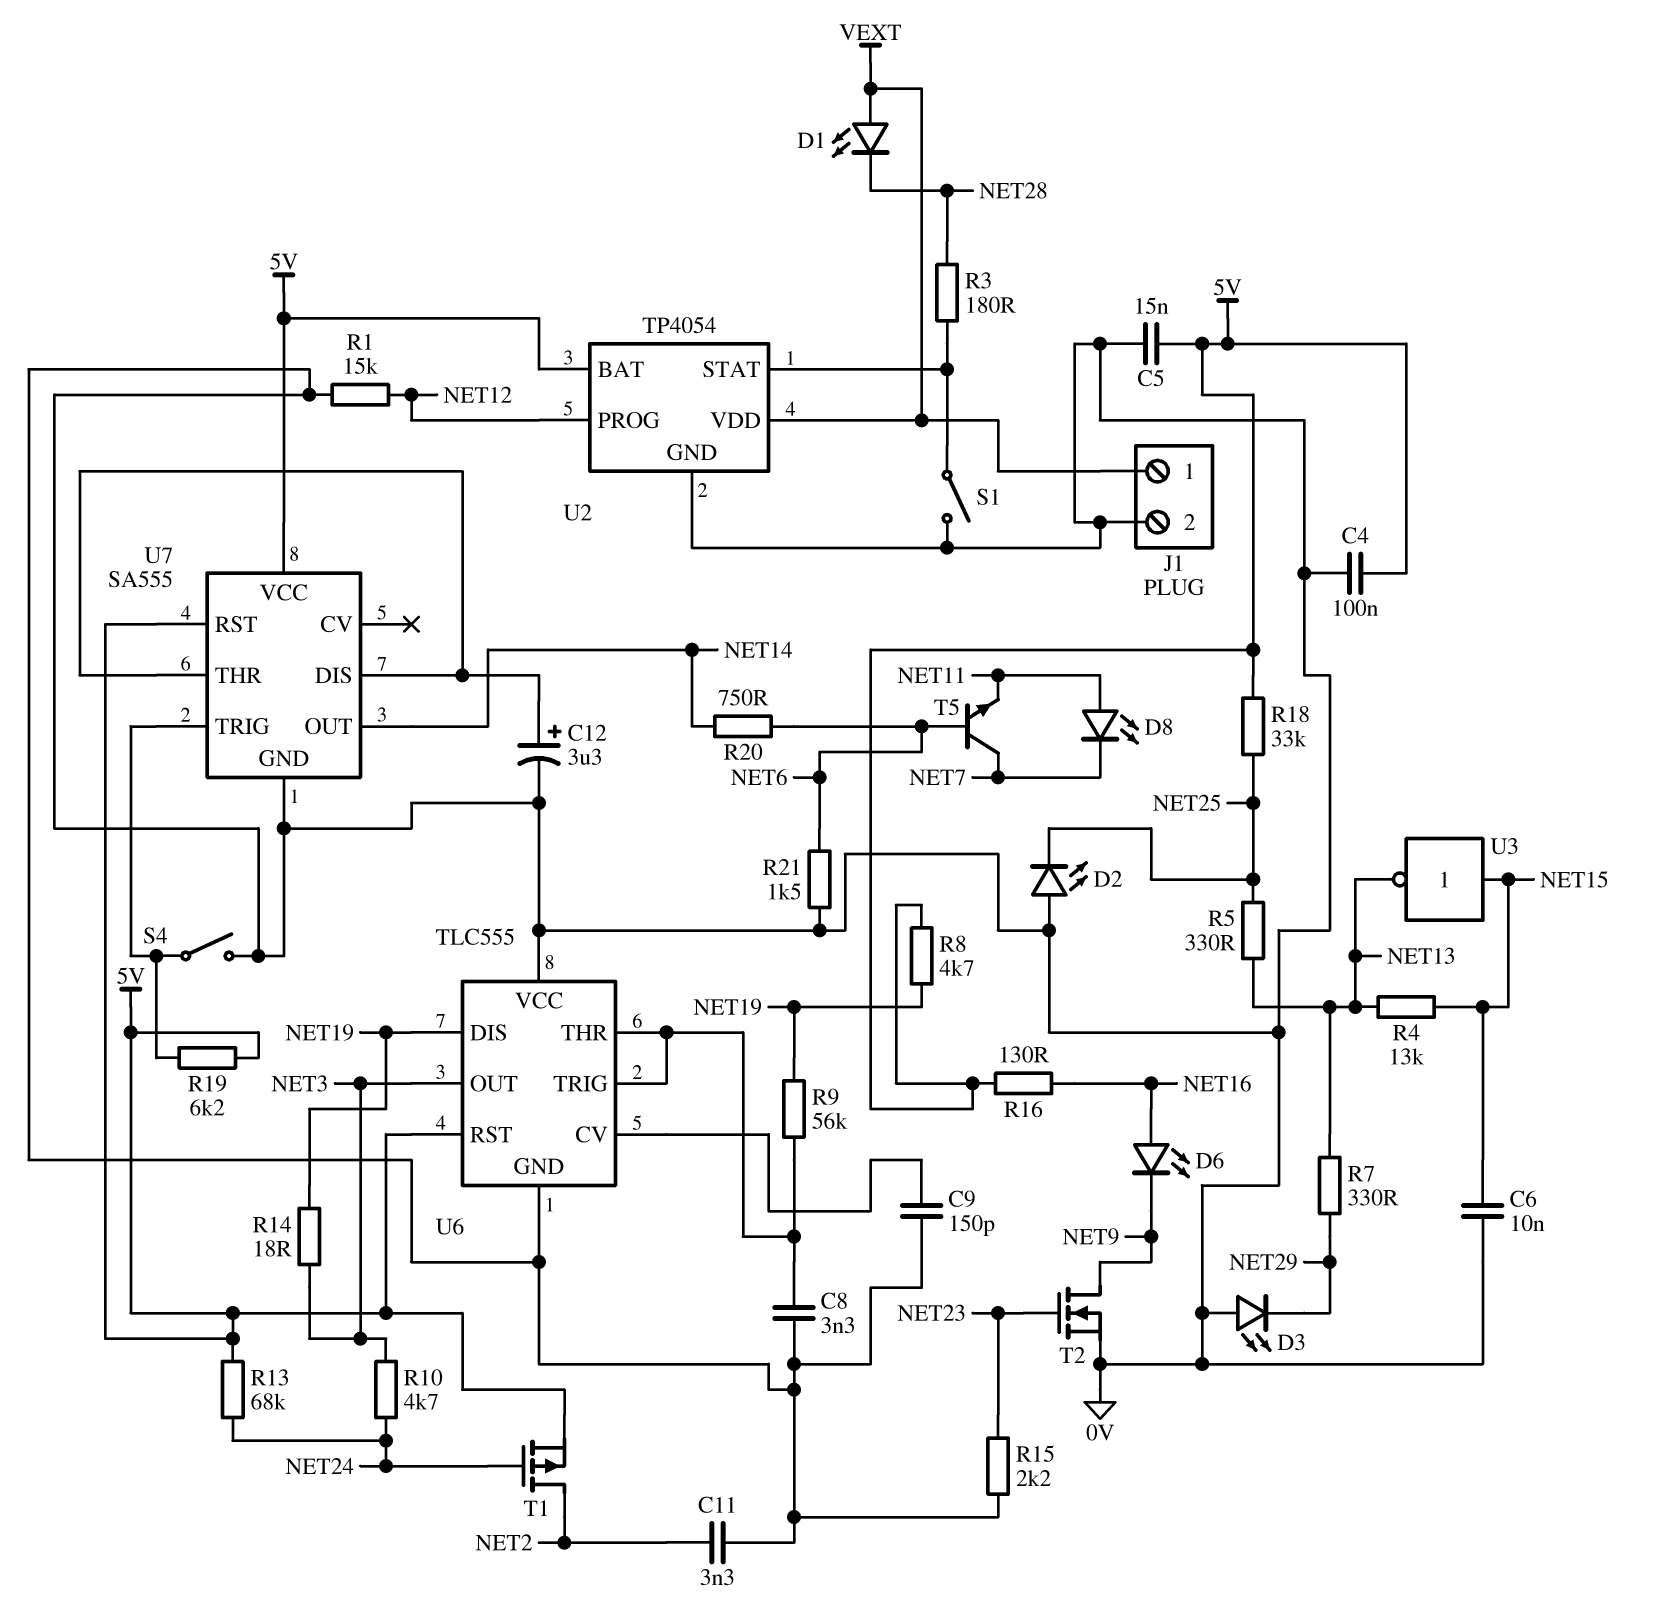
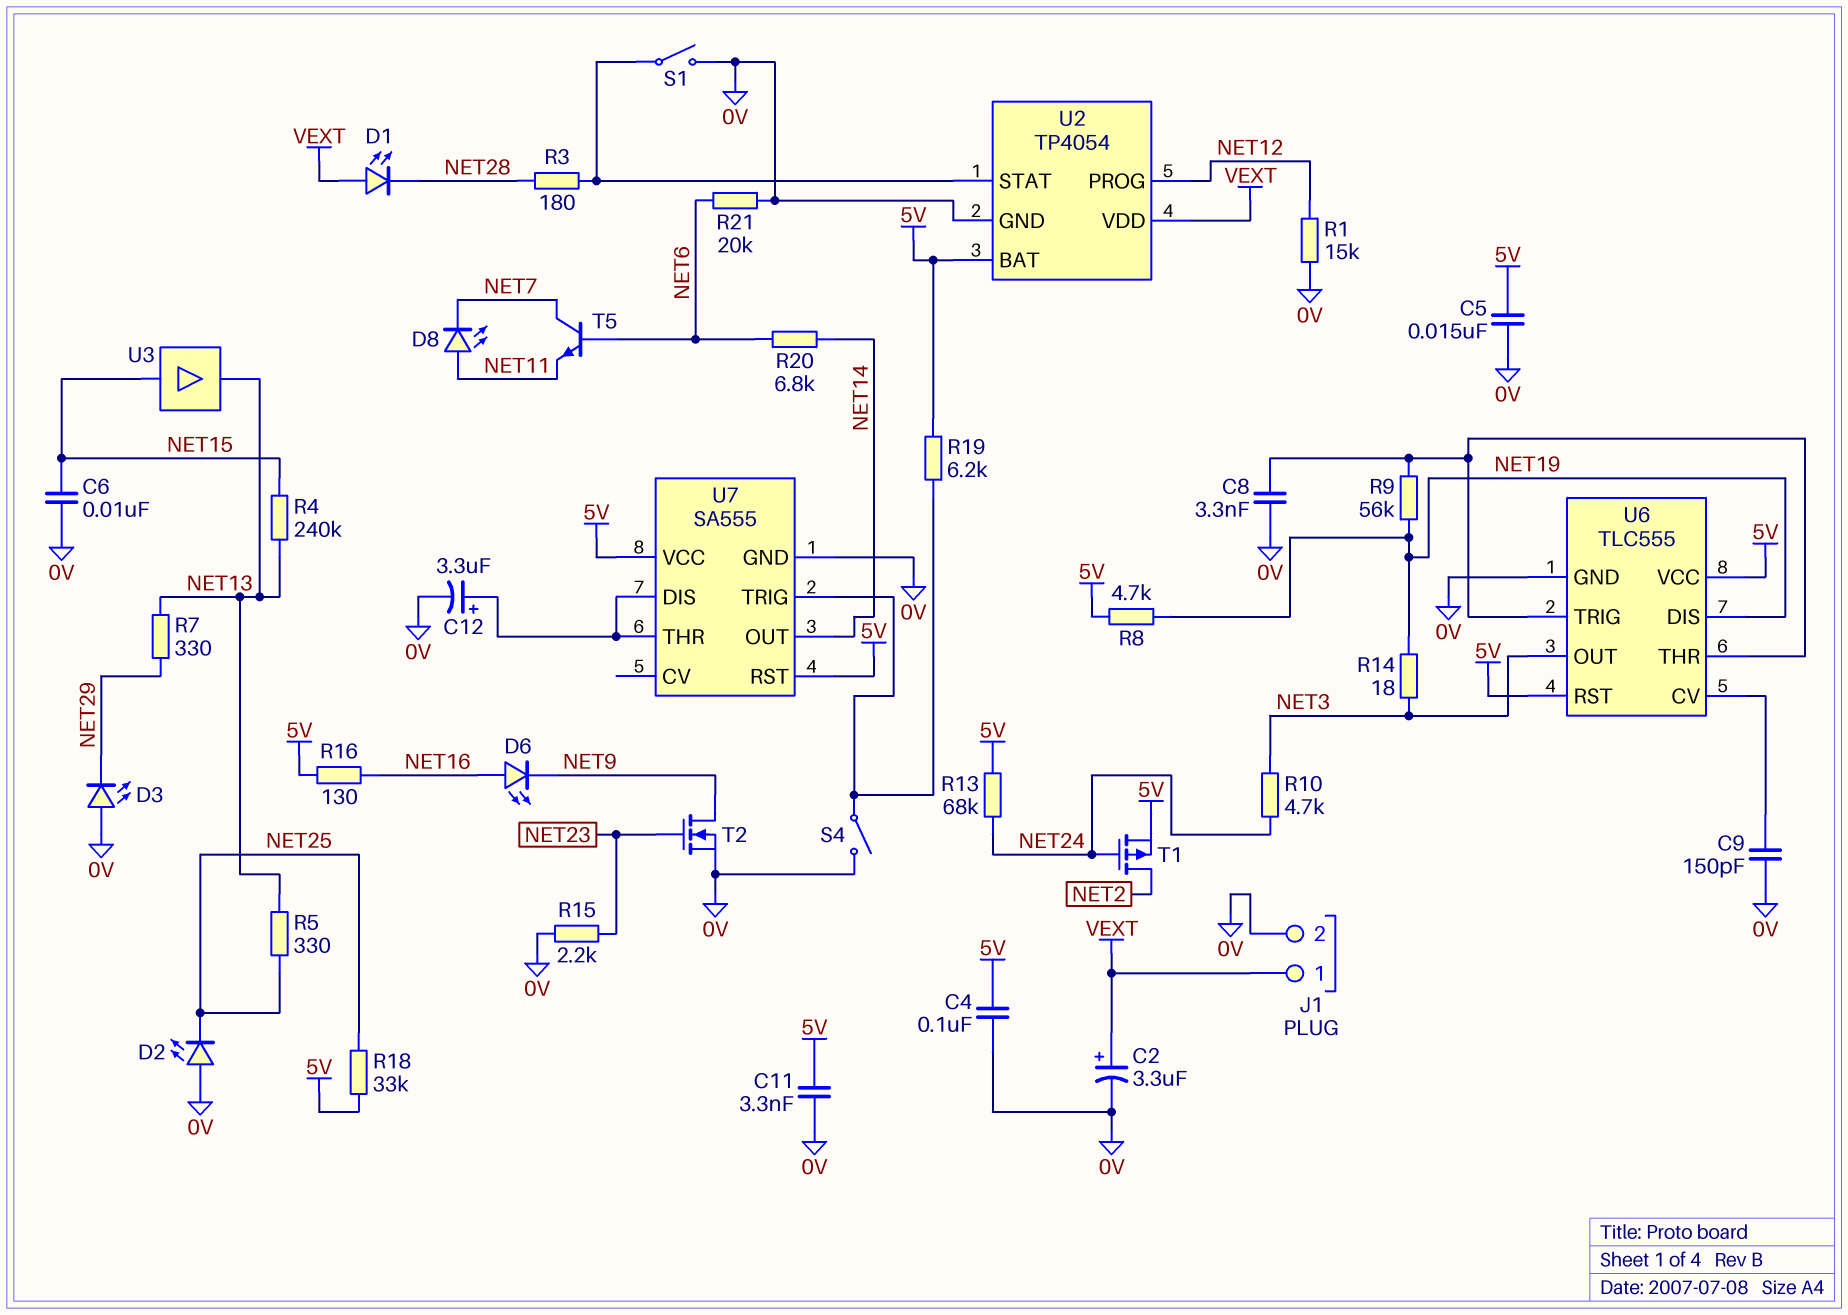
C2: none -> 3.3uF (plus VEXT, minus 0V)
C11: 3.3nF (0V, NET2) -> 3.3nF (0V, 5V)
R4: 13k (NET13, NET15) -> 240k (NET13, NET15)
R20: 750 (NET6, NET14) -> 6.8k (NET6, NET14)
R21: 1.5k (0V, NET6) -> 20k (0V, NET6)
U3: NOT (in NET15, out NET13) -> buffer (in NET15, out NET13)
U6 pin VCC: 0V -> 5V

